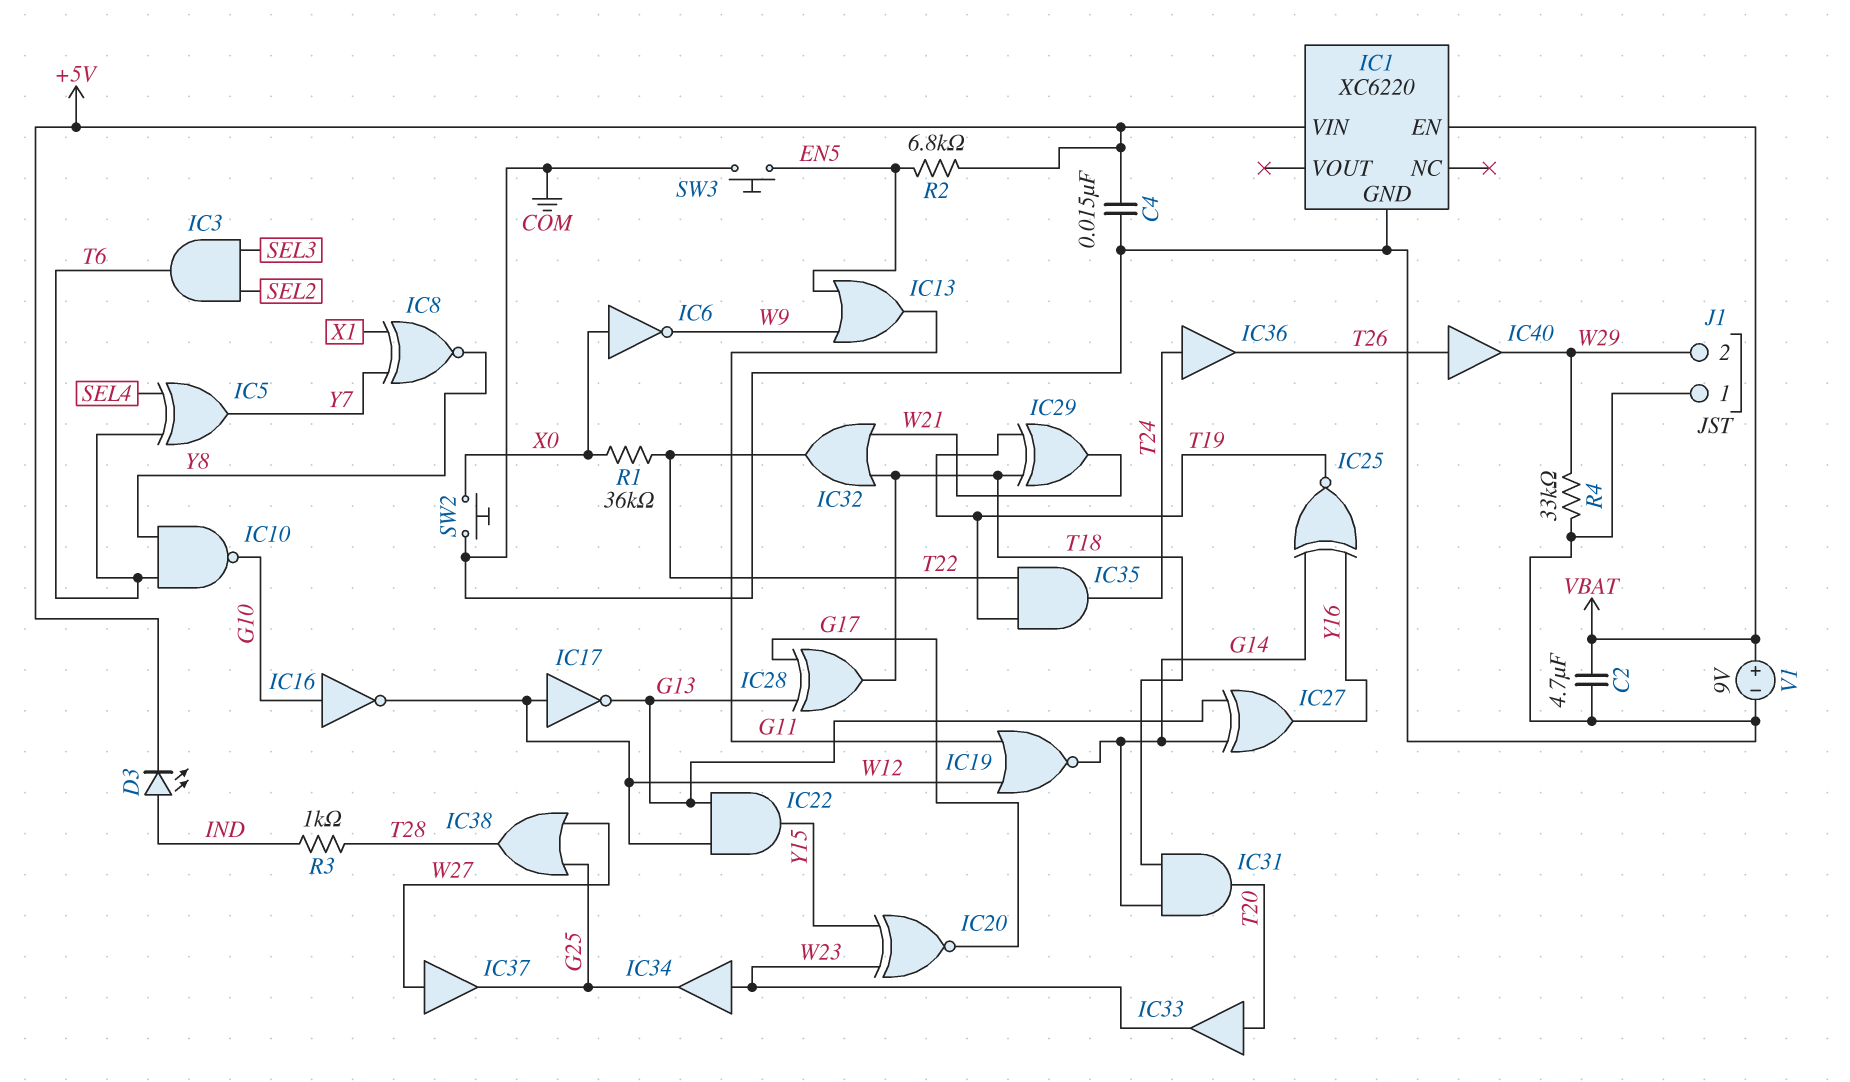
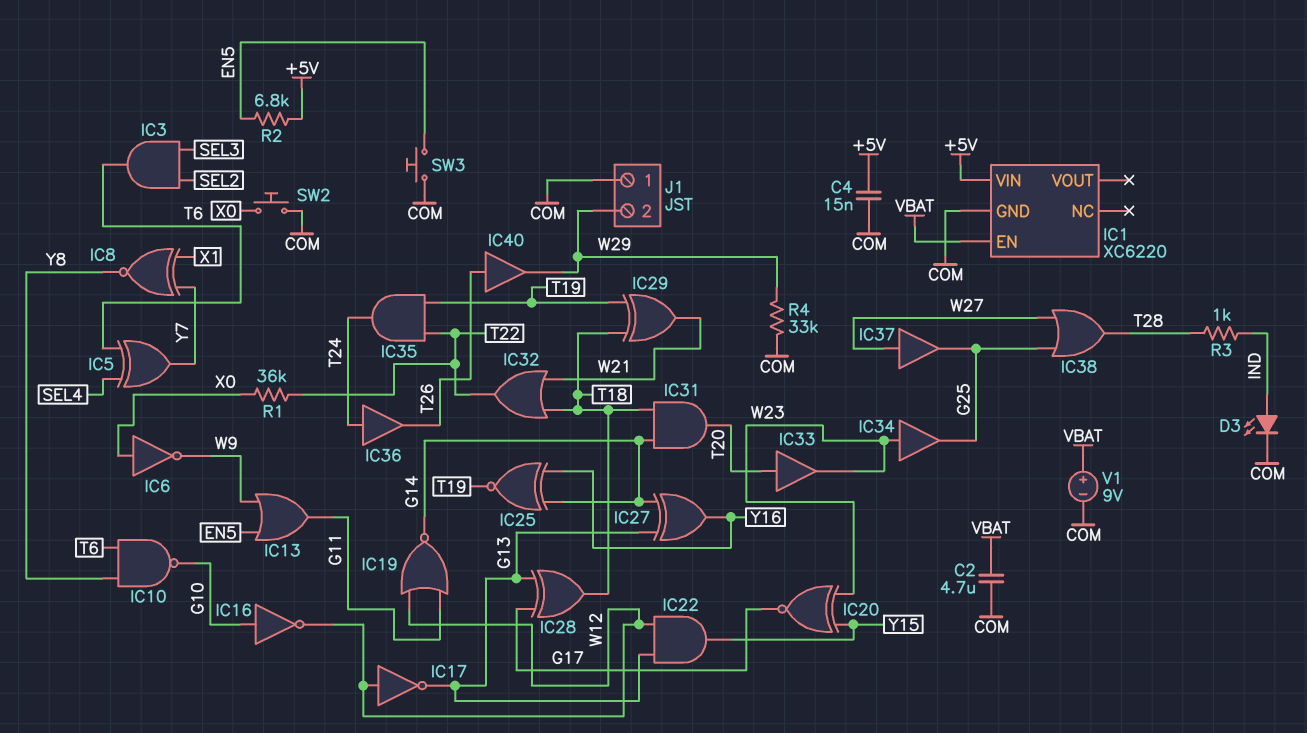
D3: LED (A IND, K +5V) -> LED (A IND, K COM)

